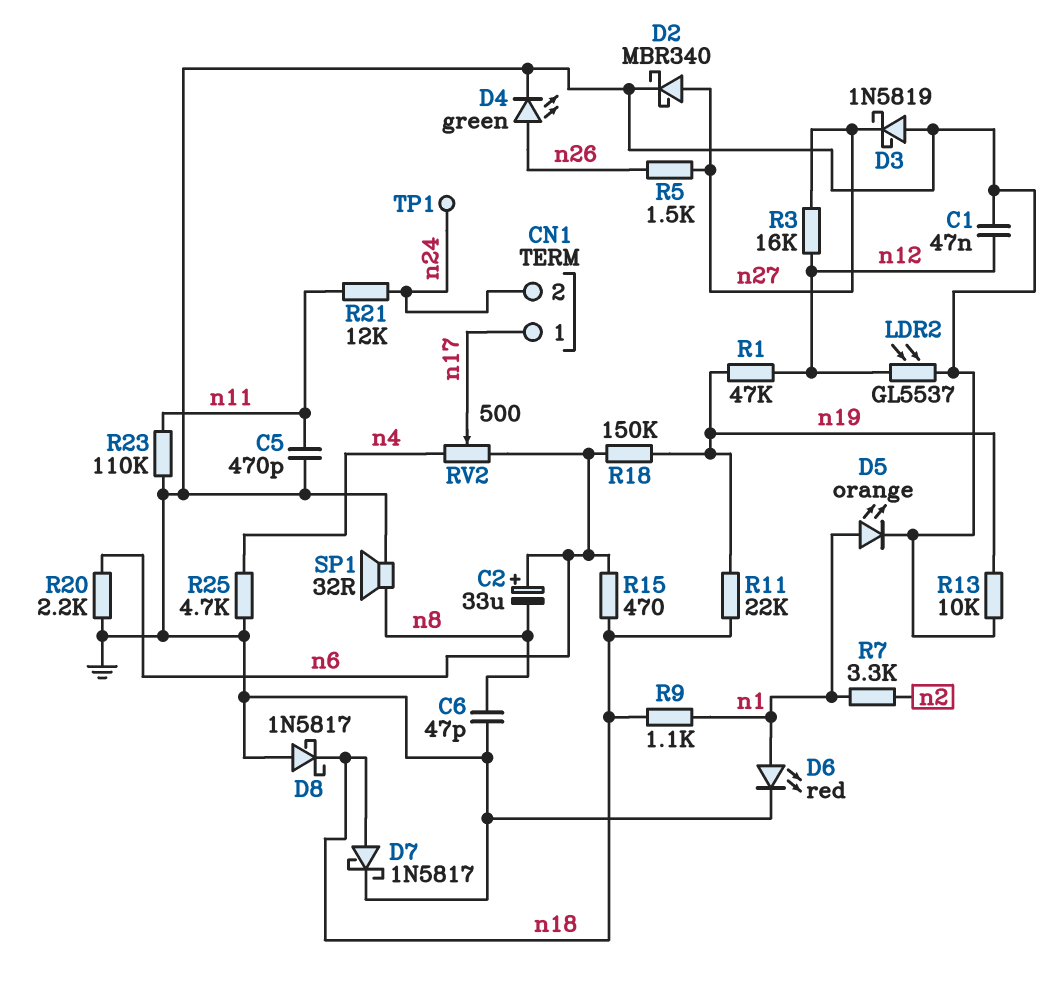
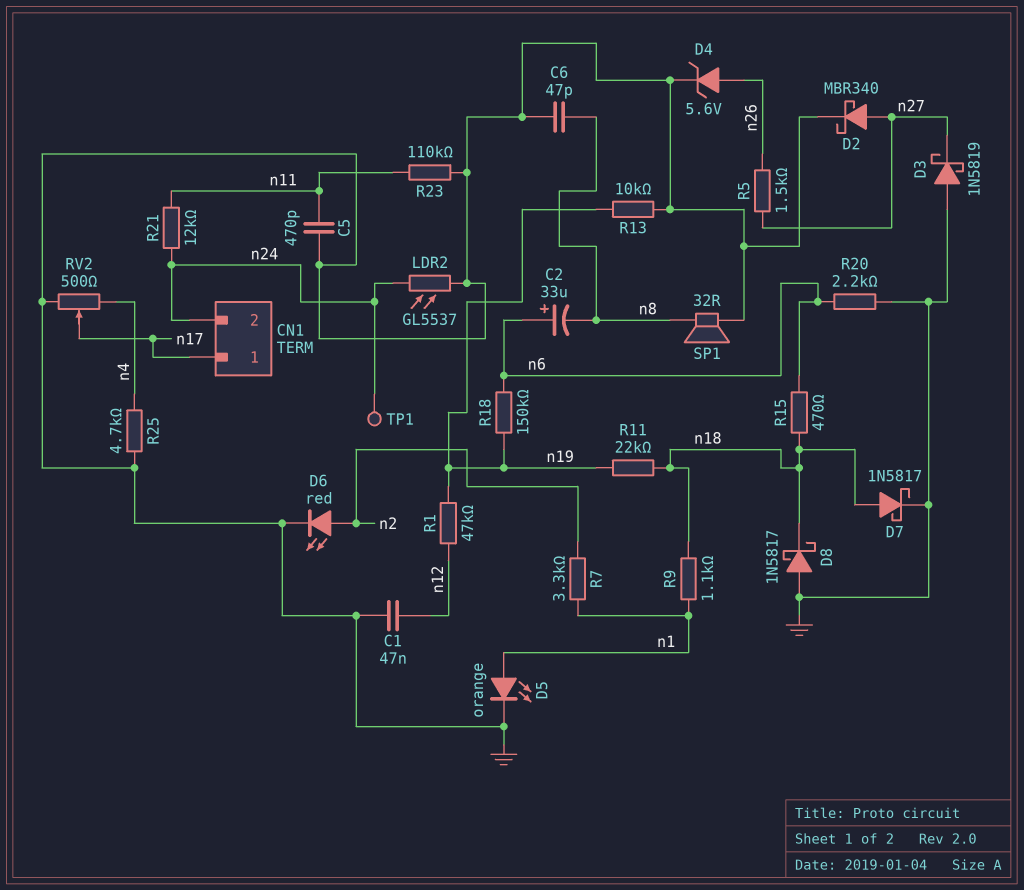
D4: LED green (A n26, K GND) -> zener 5.6V (A n26, K GND)
D6: LED red (A n1, K GND) -> LED red (A n2, K GND)
LDR2: GL5537 (GND, n12) -> GL5537 (GND, n24)
R3: 16k (n12, n27) -> none
RV2: 500 (n4, n6, wiper n17) -> 500 (GND, n4, wiper n17)

